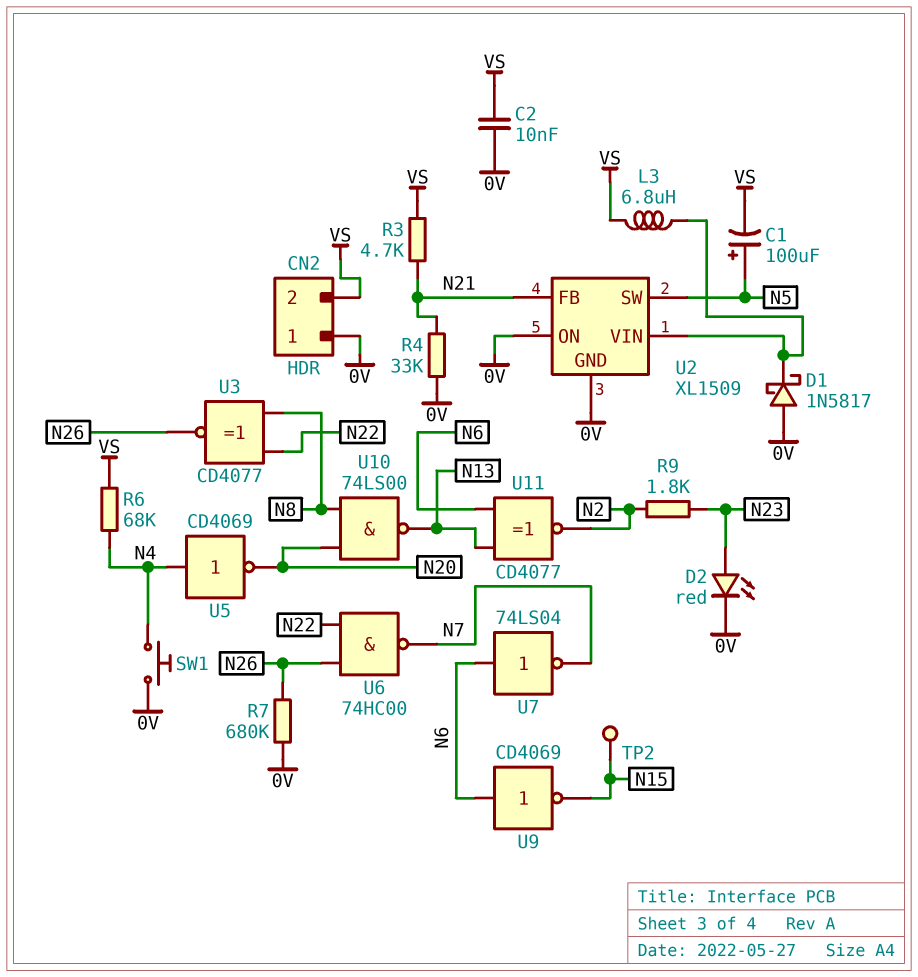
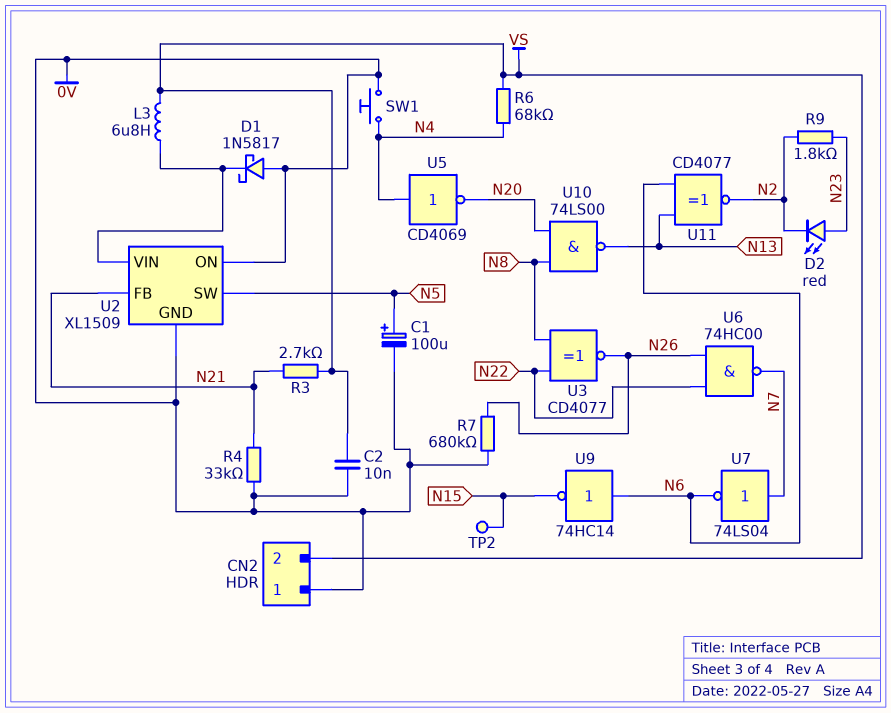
C1: 100uF (plus N5, minus VS) -> 100uF (plus N5, minus 0V)
D2: LED red (A N23, K 0V) -> LED red (A N23, K N2)
R3: 4.7k (N21, VS) -> 2.7k (N21, VS)
U7: NOT 74LS04 (in N6, out N7) -> NOT 74LS04 (in N7, out N6)
U9: NOT CD4069 (in N6, out N15) -> NOT 74HC14 (in N6, out N15)

